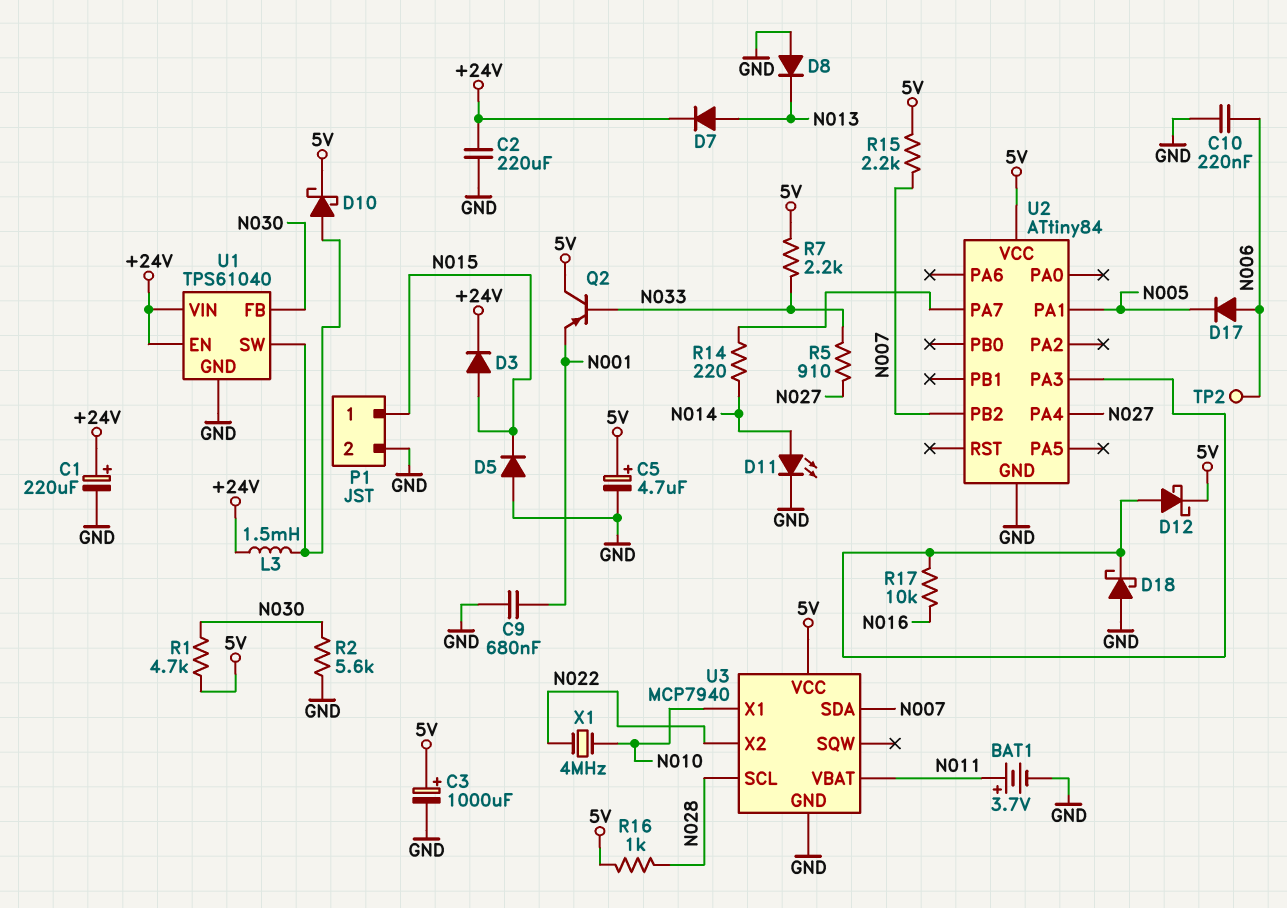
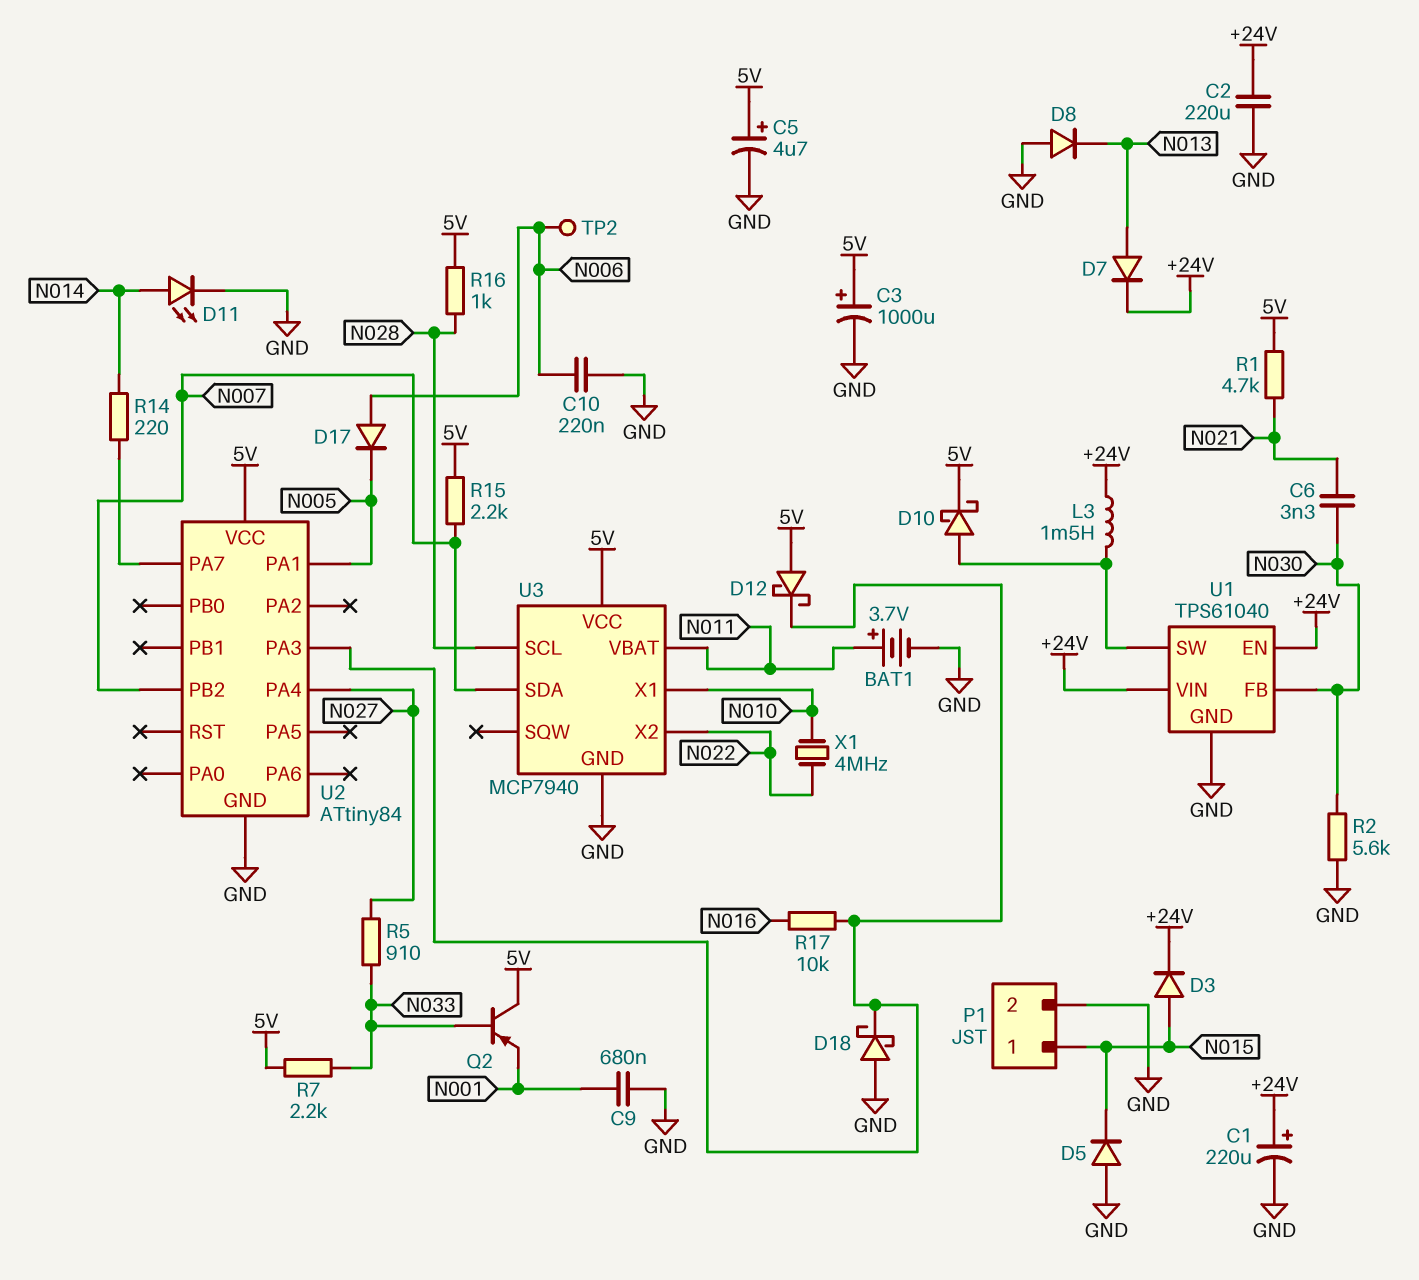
C6: none -> 3.3nF (N021, N030)
D12: schottky (A U2/PA3, K 5V) -> schottky (A 5V, K U2/PA3)
R1: 4.7k (5V, N030) -> 4.7k (5V, N021)

